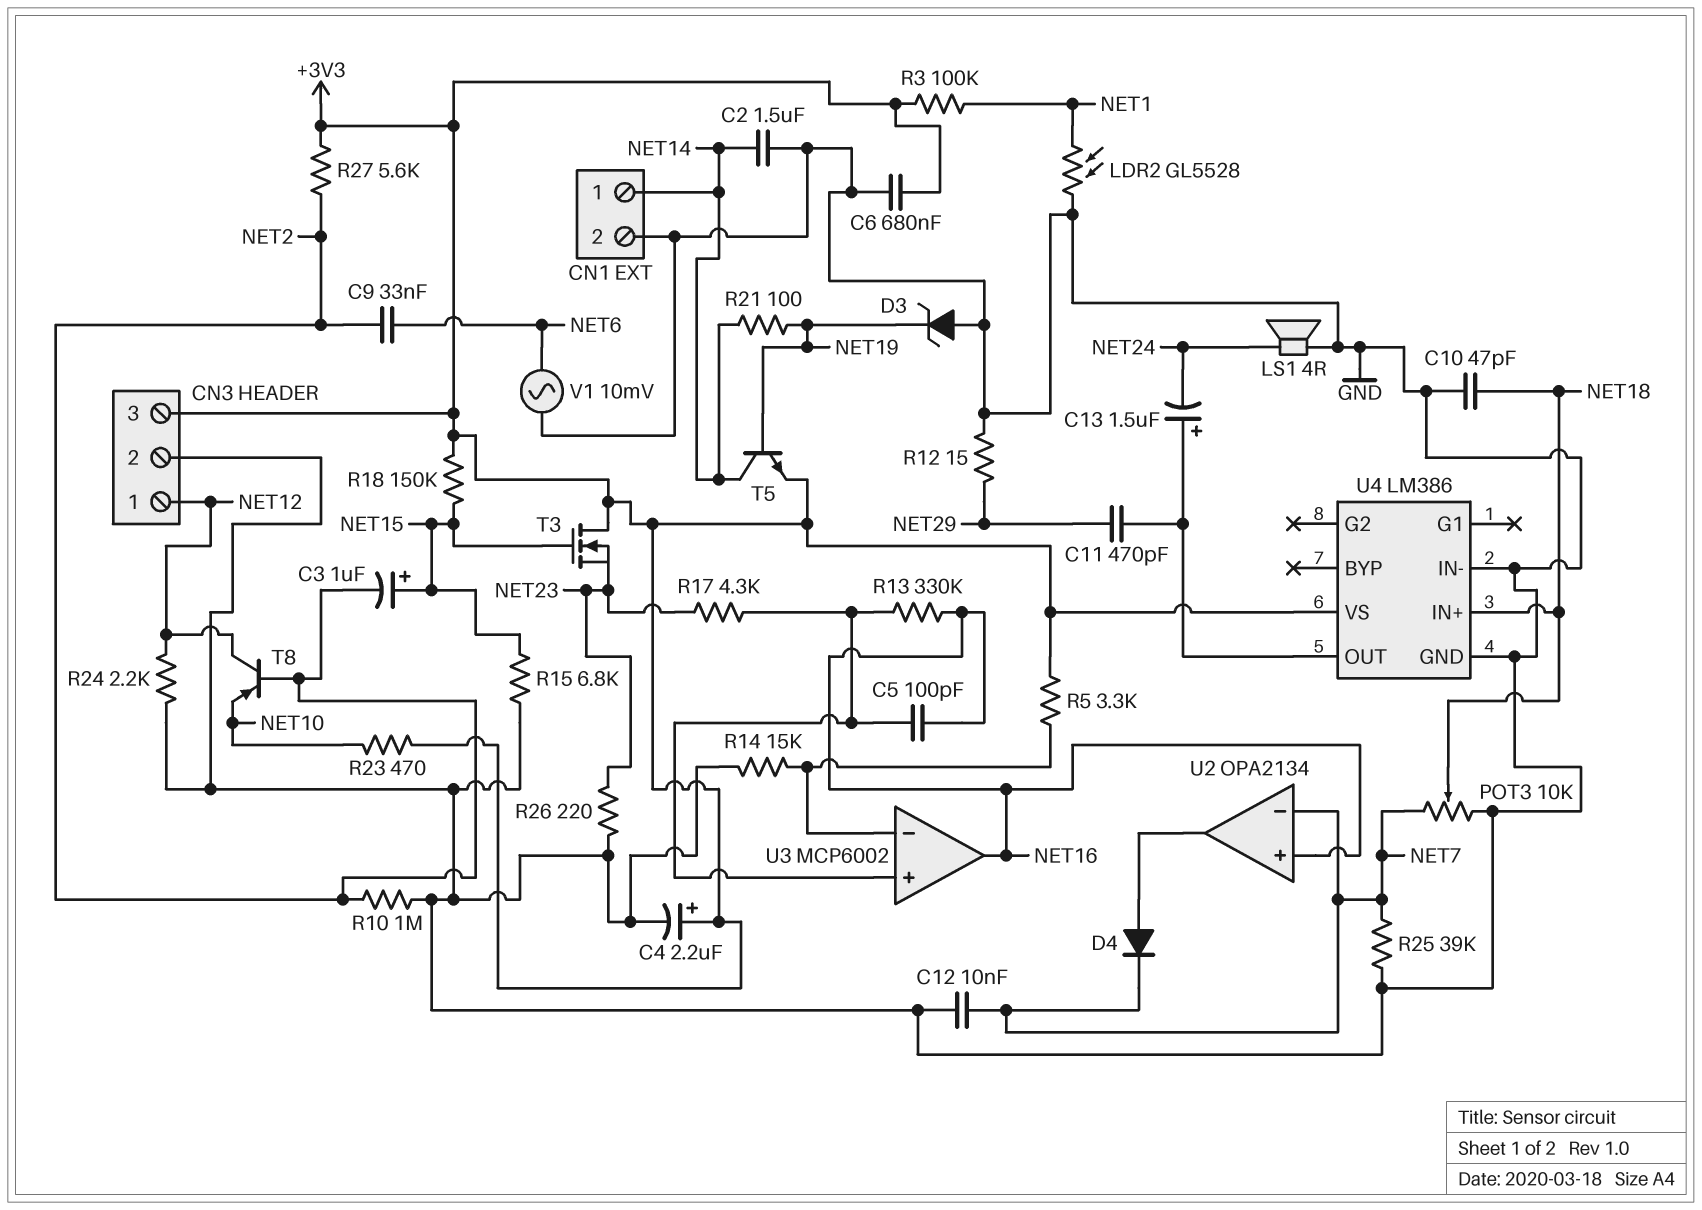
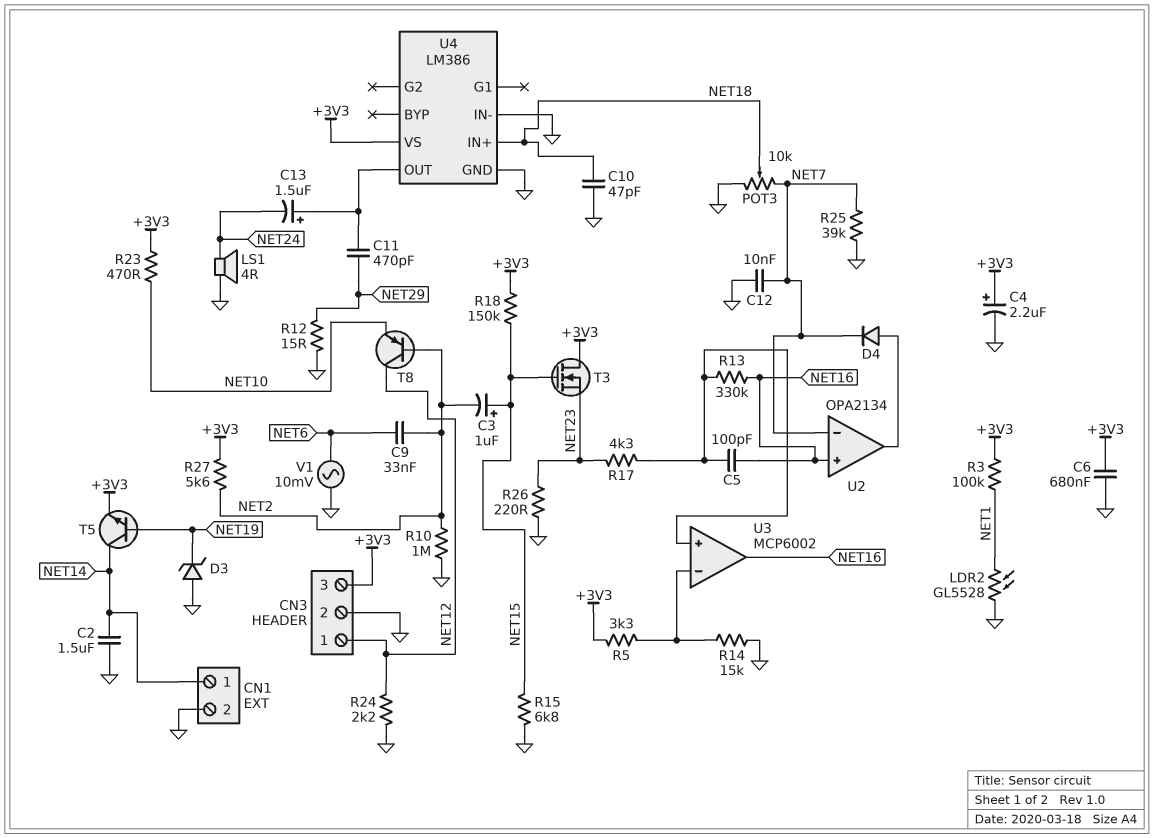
R21: 100 (NET14, NET19) -> none

